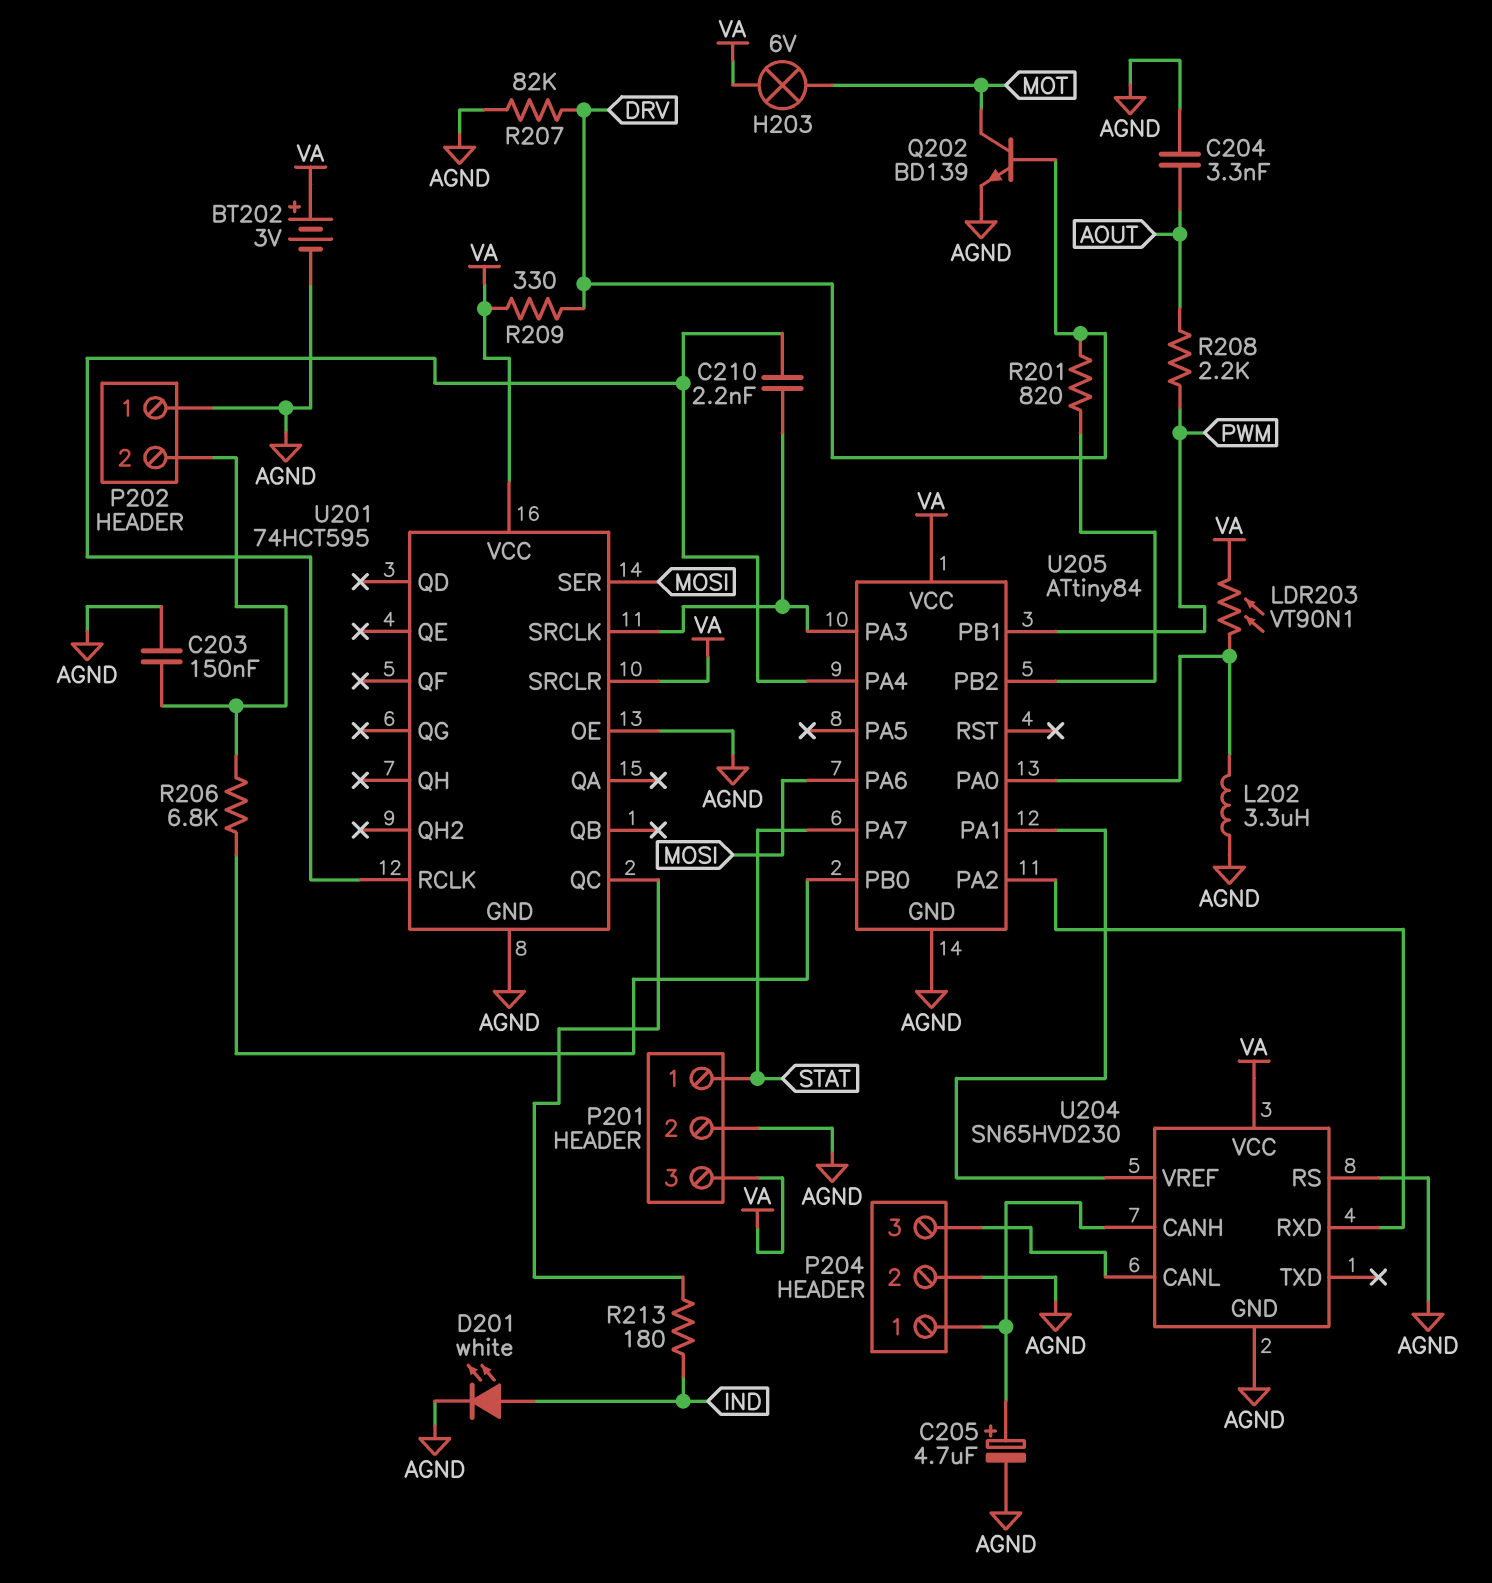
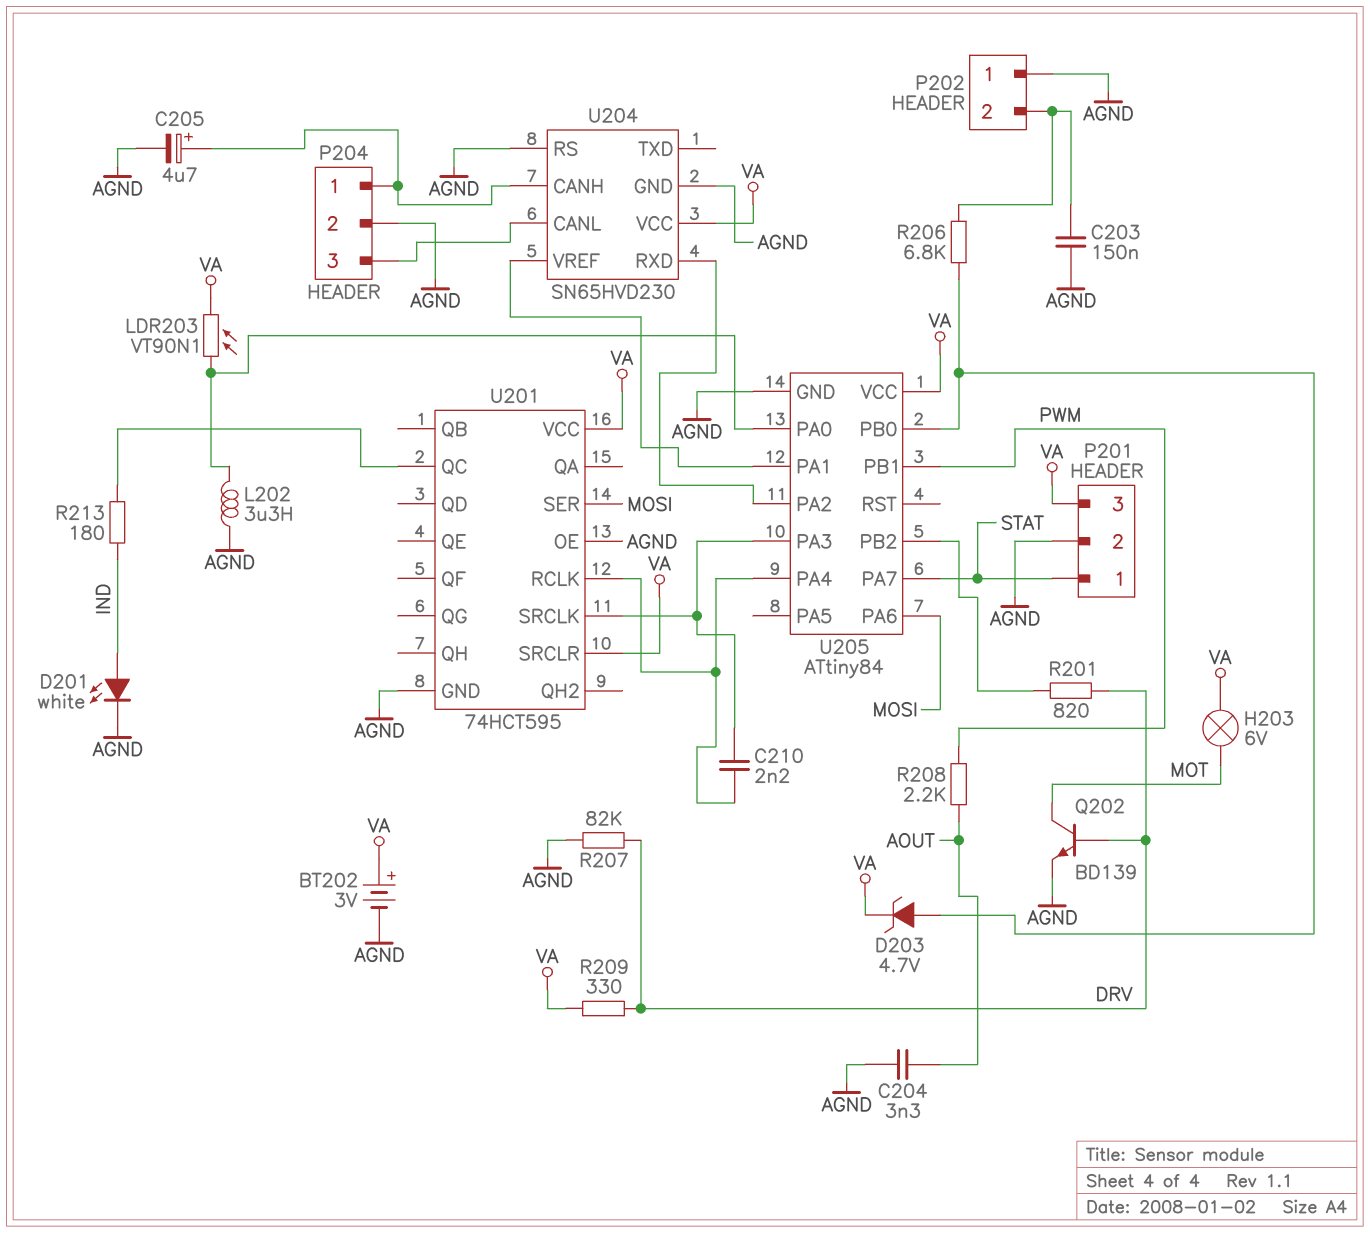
D203: none -> zener 4.7V (A U205/PB0, K VA)

